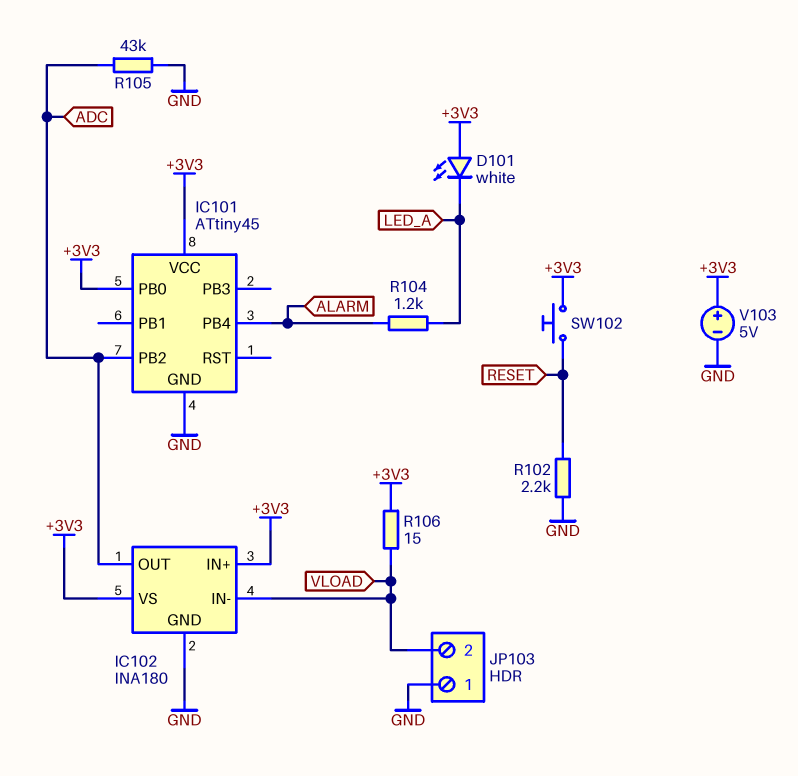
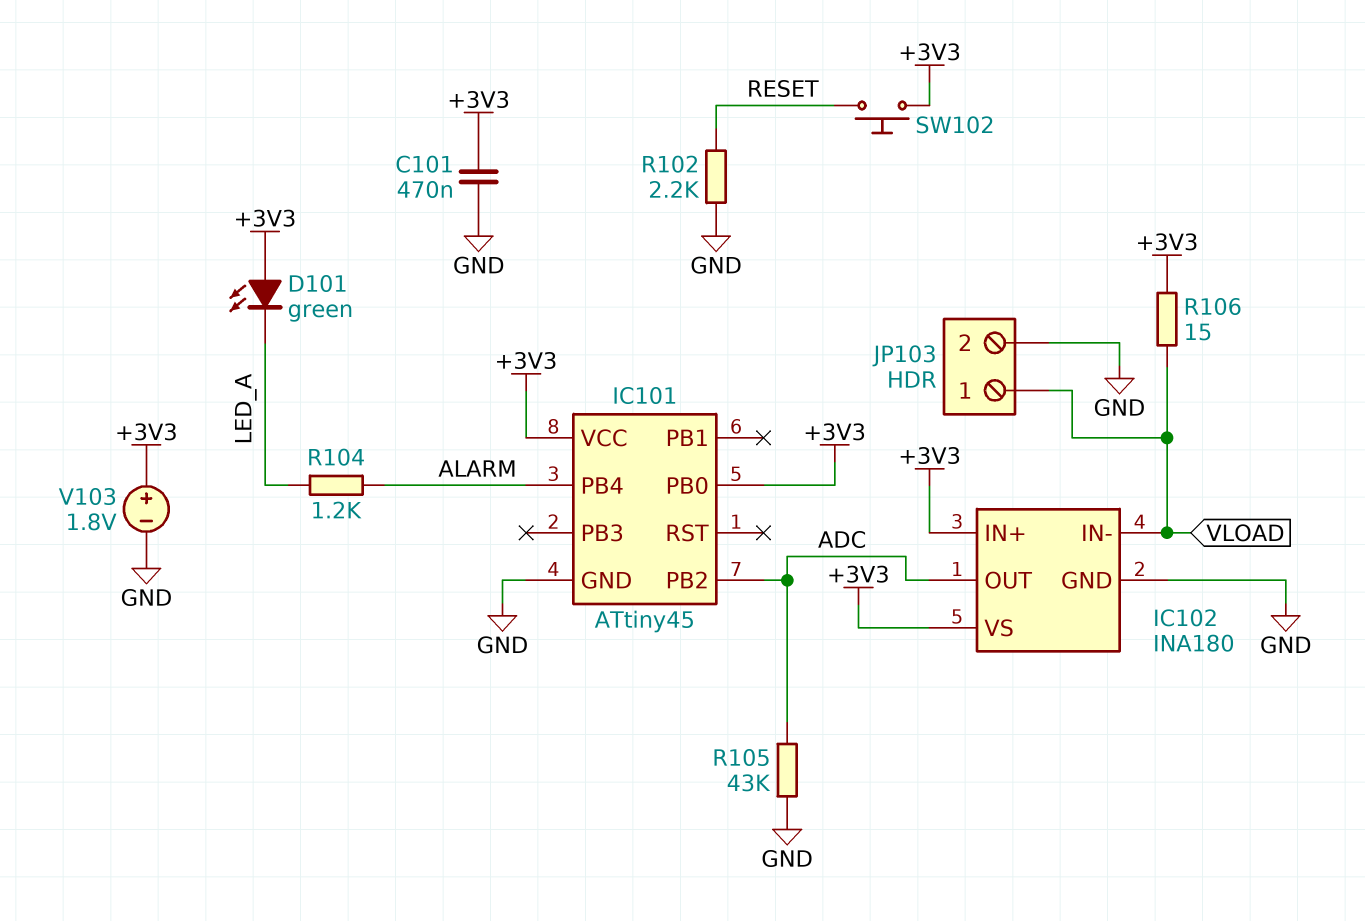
C101: none -> 470nF (+3V3, GND)
D101: LED white (A +3V3, K LED_A) -> LED green (A +3V3, K LED_A)
JP103 pin 1: GND -> VLOAD
JP103 pin 2: VLOAD -> GND
V103: 5V (plus +3V3, minus GND) -> 1.8V (plus +3V3, minus GND)

